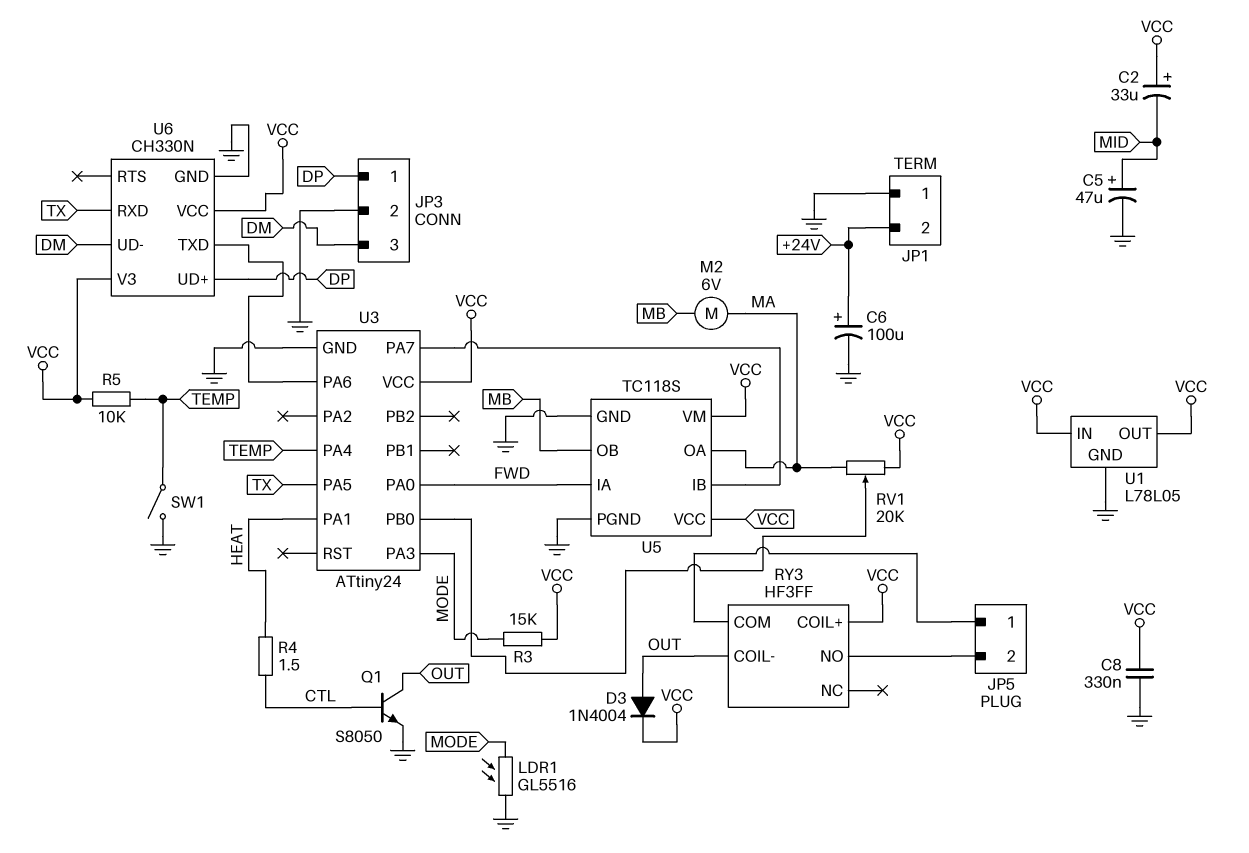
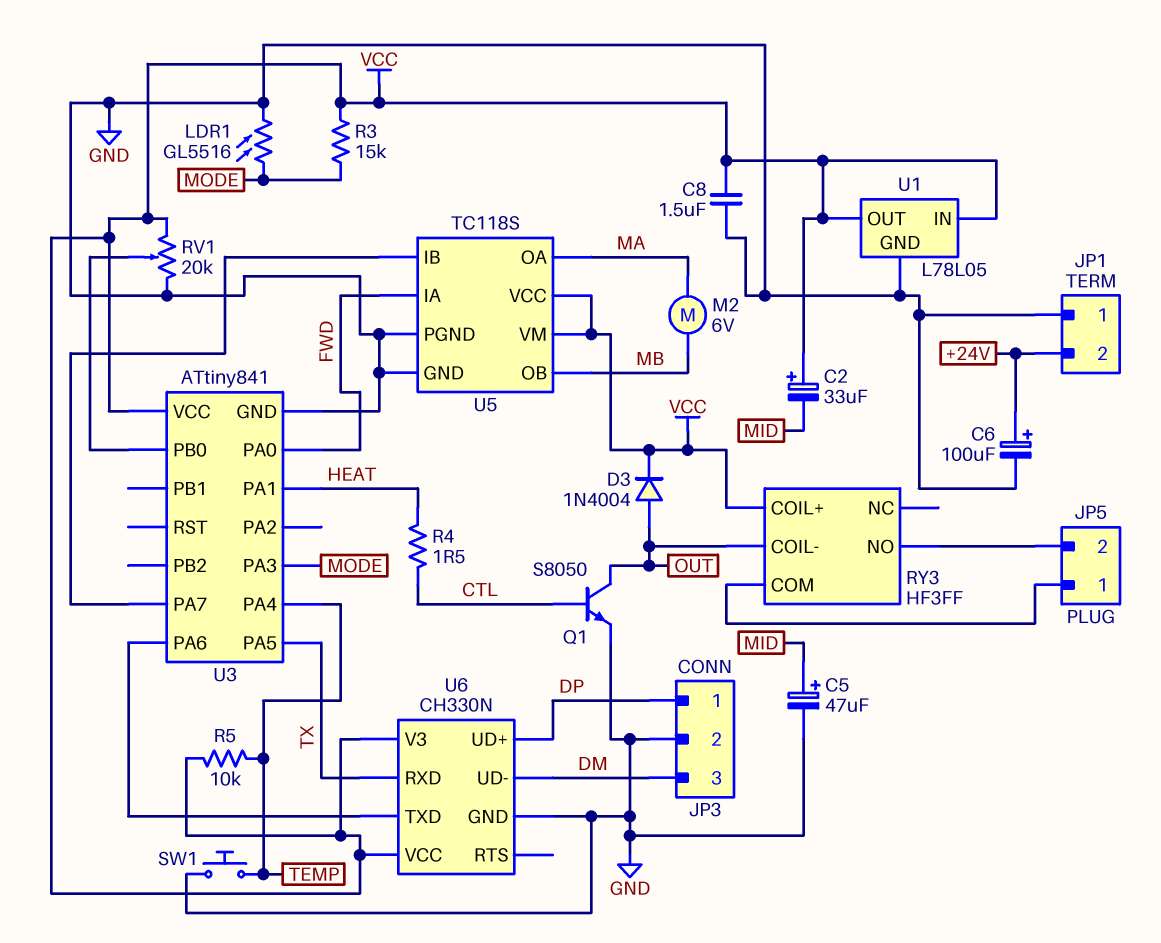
C8: 330nF (GND, VCC) -> 1.5uF (GND, VCC)
RV1: 20k (MA, VCC, wiper U3/PB0) -> 20k (GND, VCC, wiper U3/PB0)
SW1: switch (GND, TEMP) -> button (GND, TEMP)
U3: ATtiny24 -> ATtiny841

